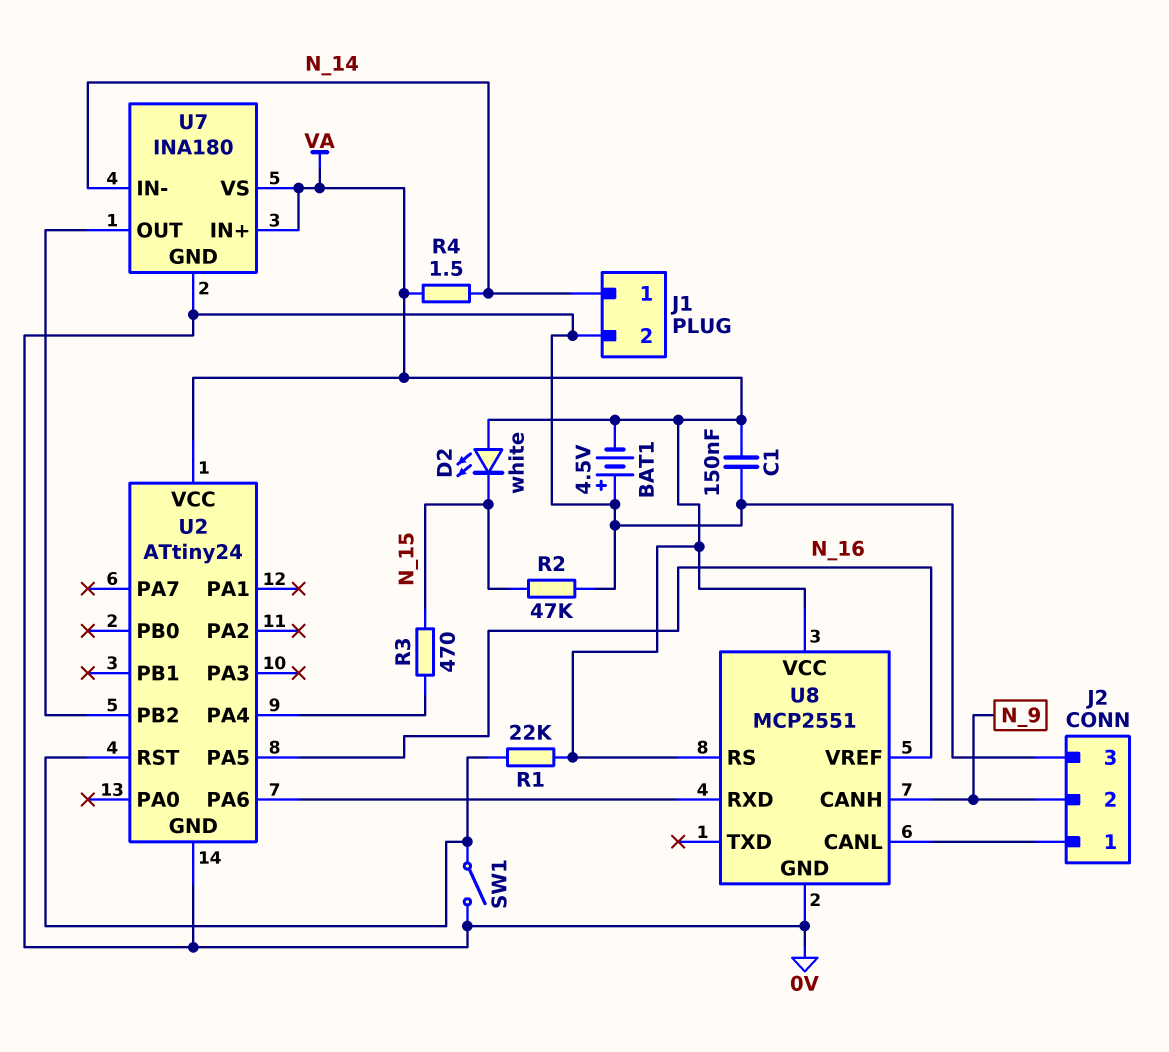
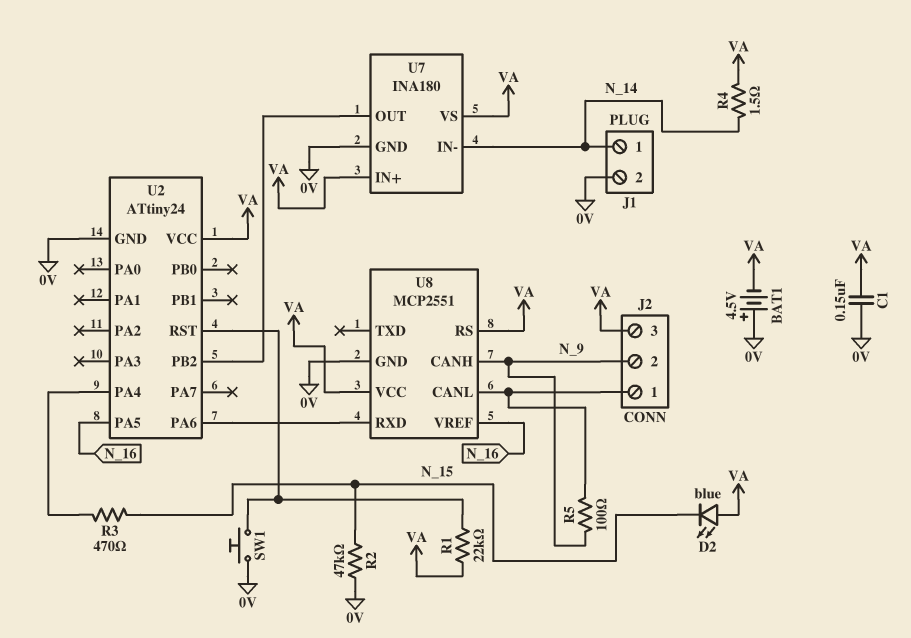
D2: LED white (A VA, K N_15) -> LED blue (A VA, K N_15)
J2 pin 3: 0V -> VA
R5: none -> 100 (J2/1, N_9)
SW1: switch (0V, U2/RST) -> button (0V, U2/RST)

